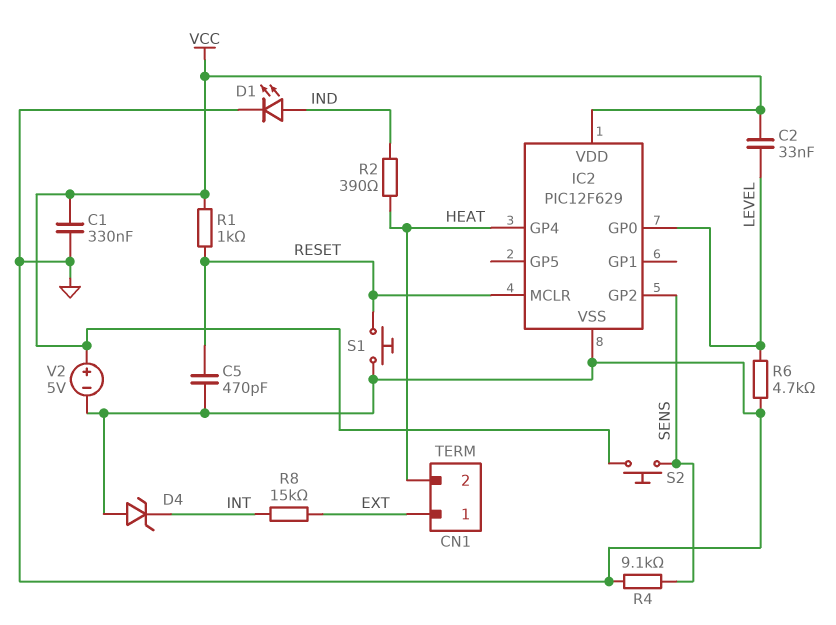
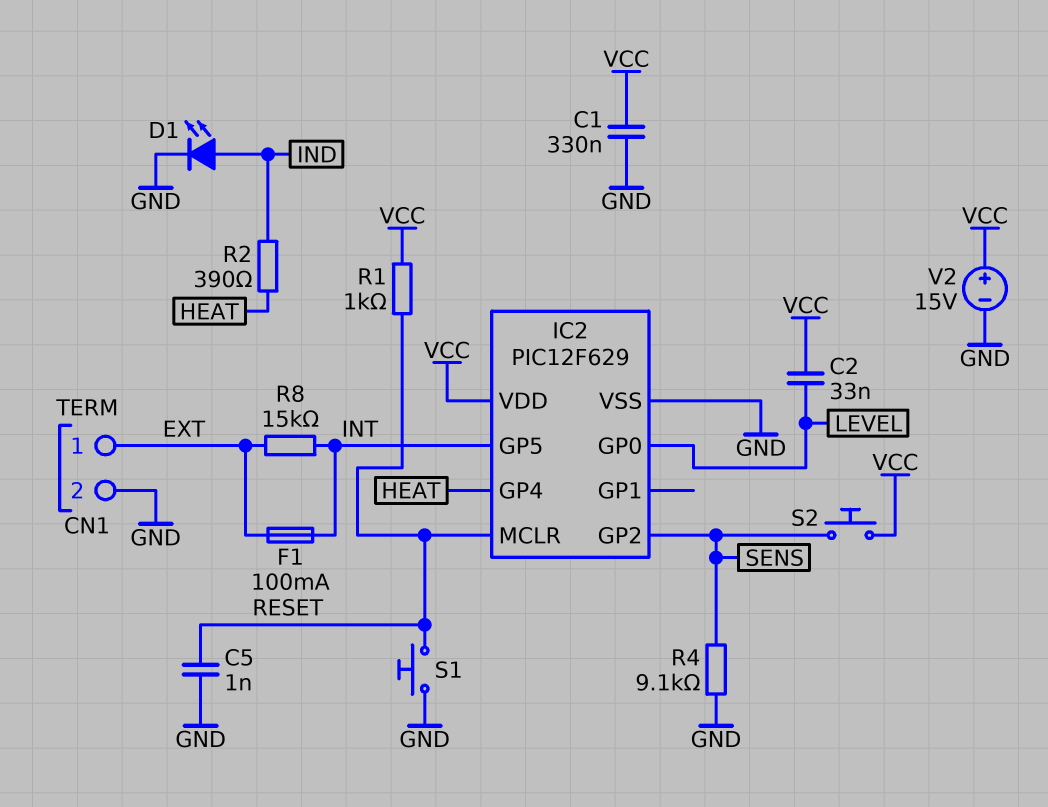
C5: 470pF (GND, RESET) -> 1nF (GND, RESET)
CN1 pin 2: HEAT -> GND
D4: zener (A GND, K INT) -> none
F1: none -> 100mA (EXT, INT)
IC2 pin GP5: none -> INT
R6: 4.7k (GND, LEVEL) -> none
V2: 5V (plus VCC, minus GND) -> 15V (plus VCC, minus GND)

